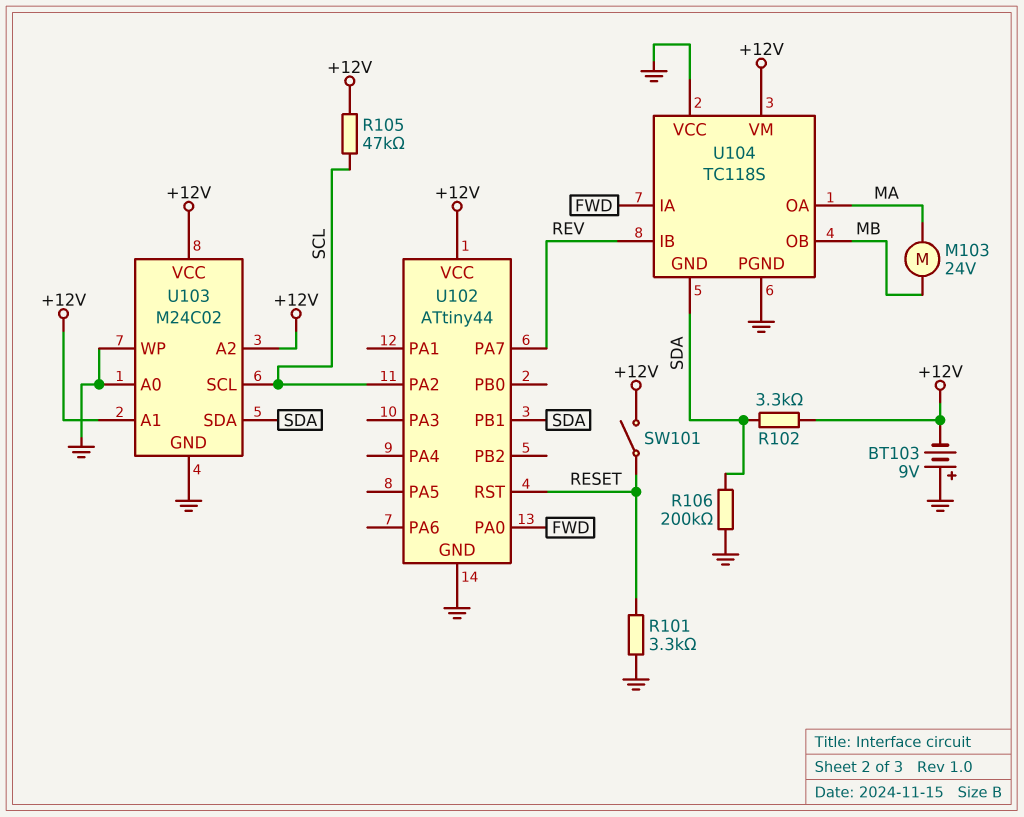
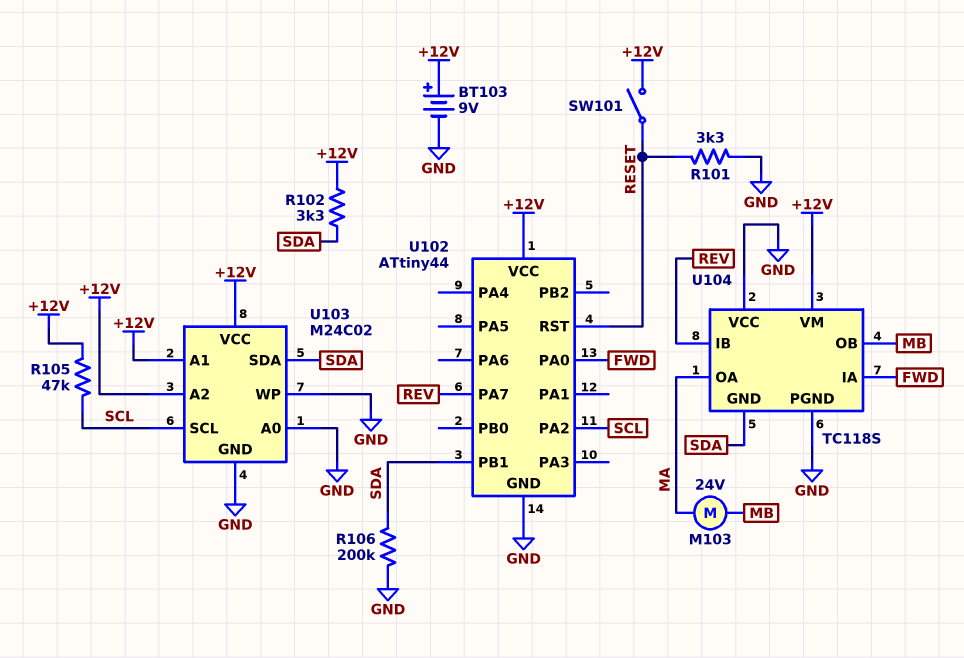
BT103: 9V (plus GND, minus +12V) -> 9V (plus +12V, minus GND)

